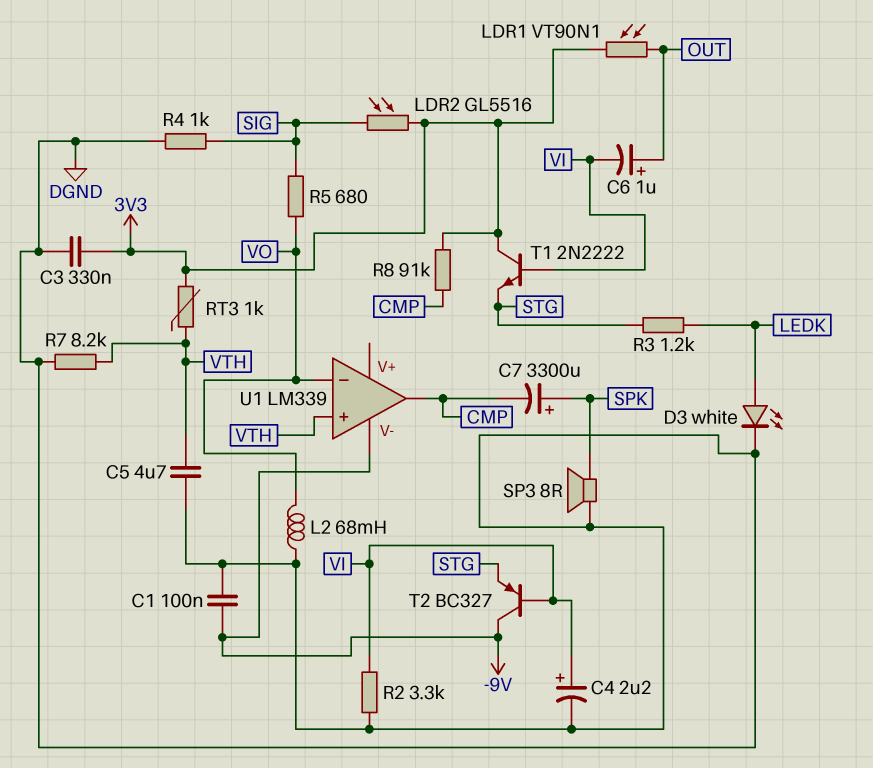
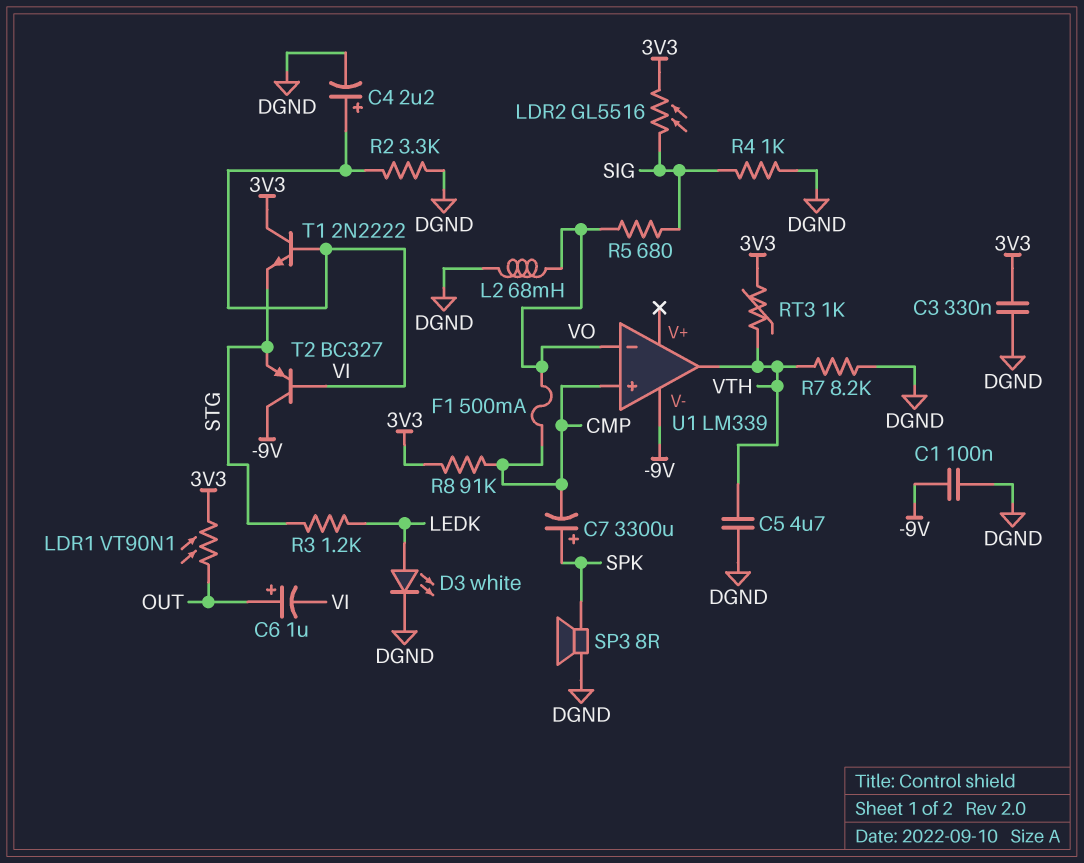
F1: none -> 500mA (CMP, VO)
U1 pin in+: VTH -> CMP
U1 pin out: CMP -> VTH

